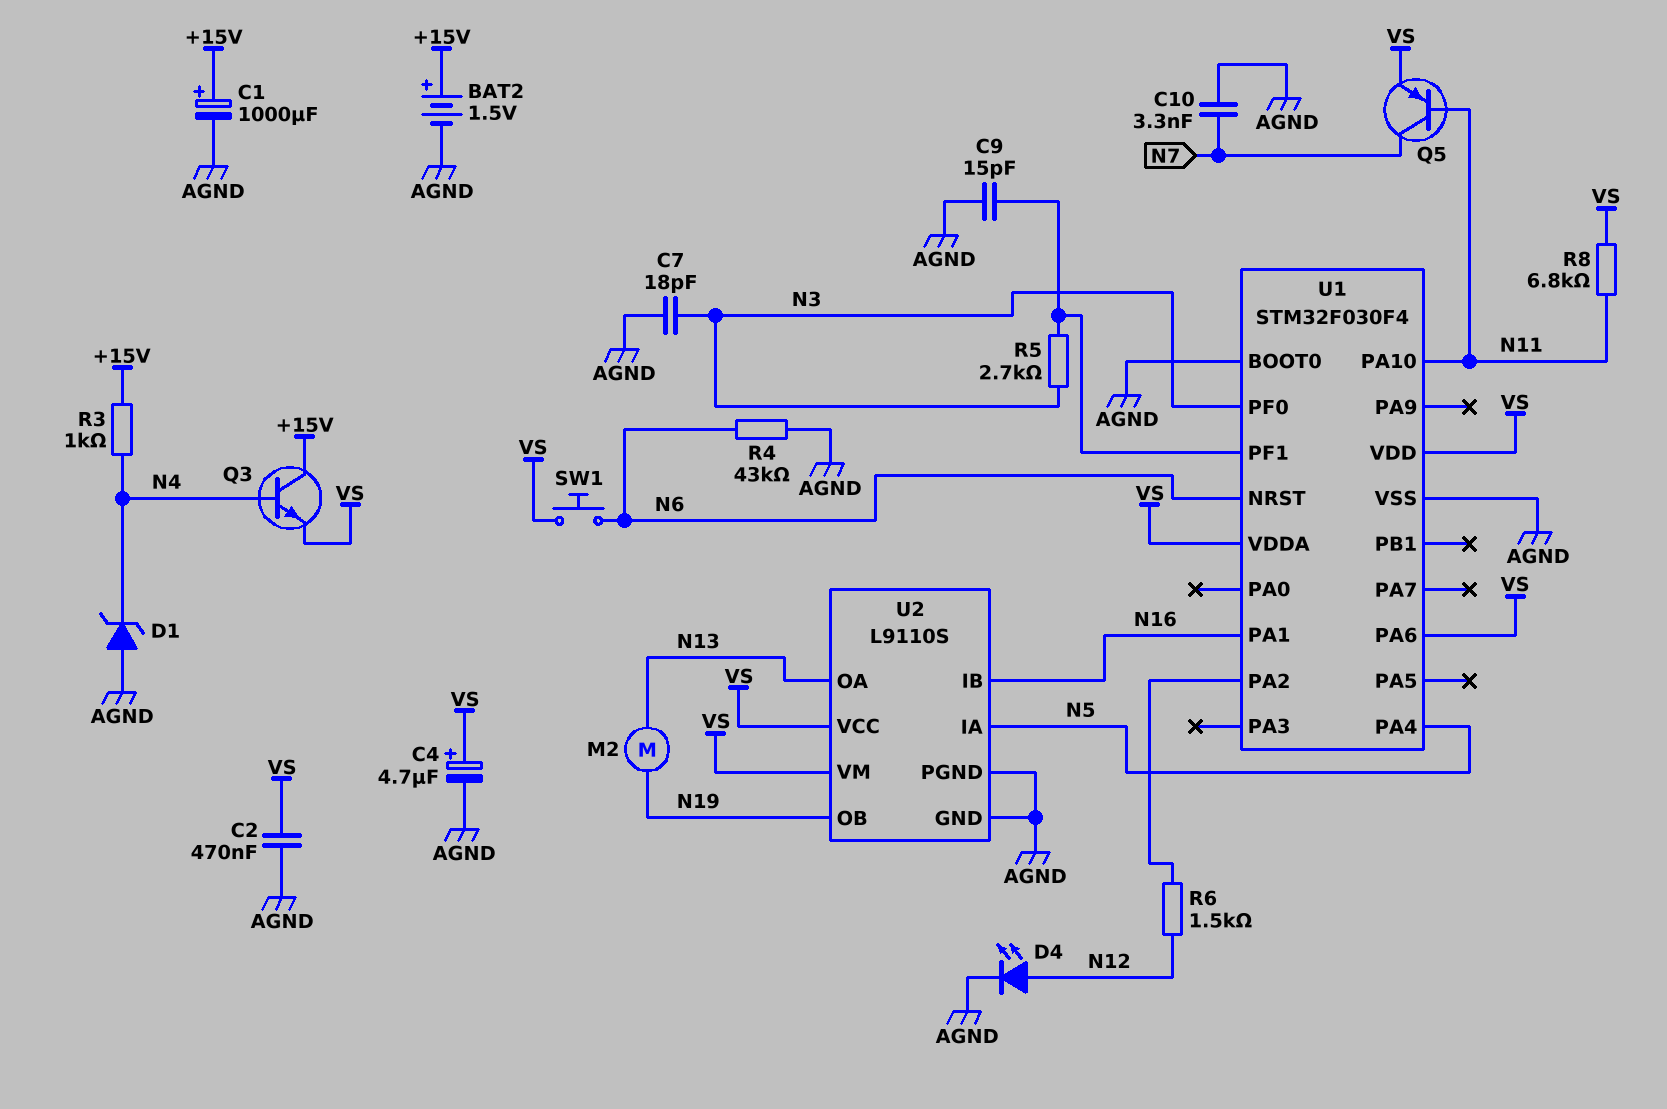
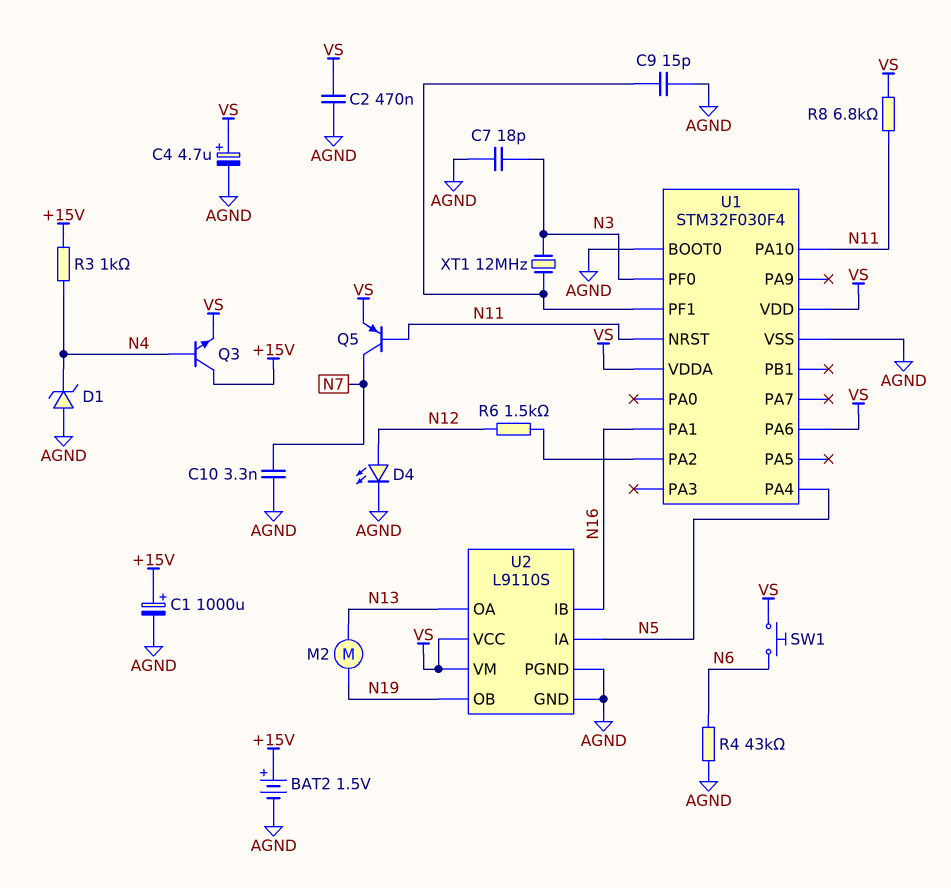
R5: 2.7k (N3, U1/PF1) -> none
U1 pin NRST: N6 -> N11
XT1: none -> 12MHz (N3, U1/PF1)

